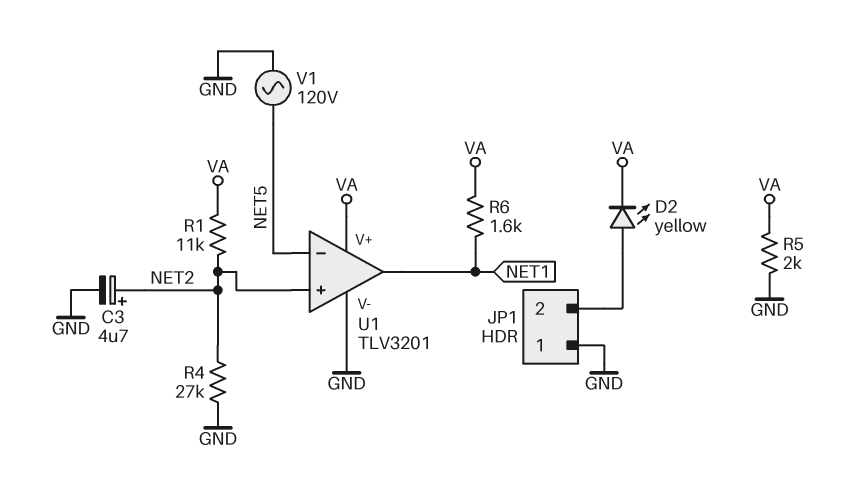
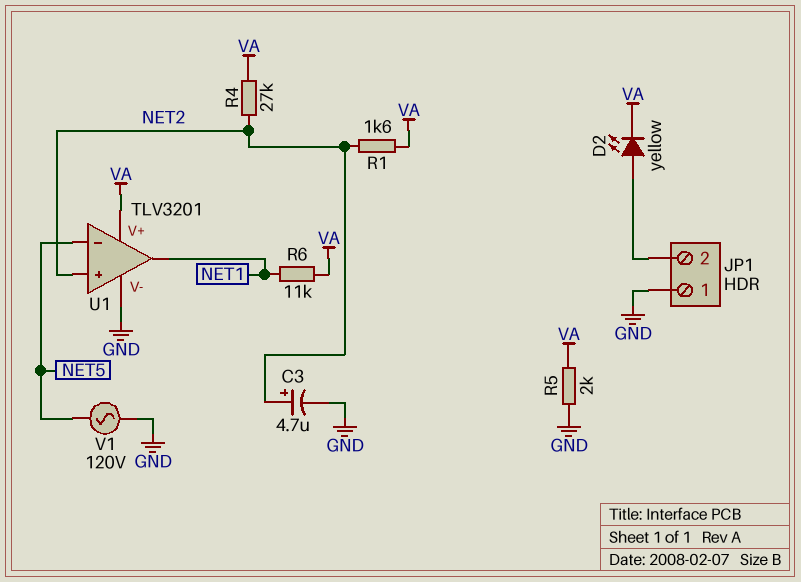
R1: 11k (NET2, VA) -> 1.6k (NET2, VA)
R4: 27k (GND, NET2) -> 27k (NET2, VA)
R6: 1.6k (NET1, VA) -> 11k (NET1, VA)

